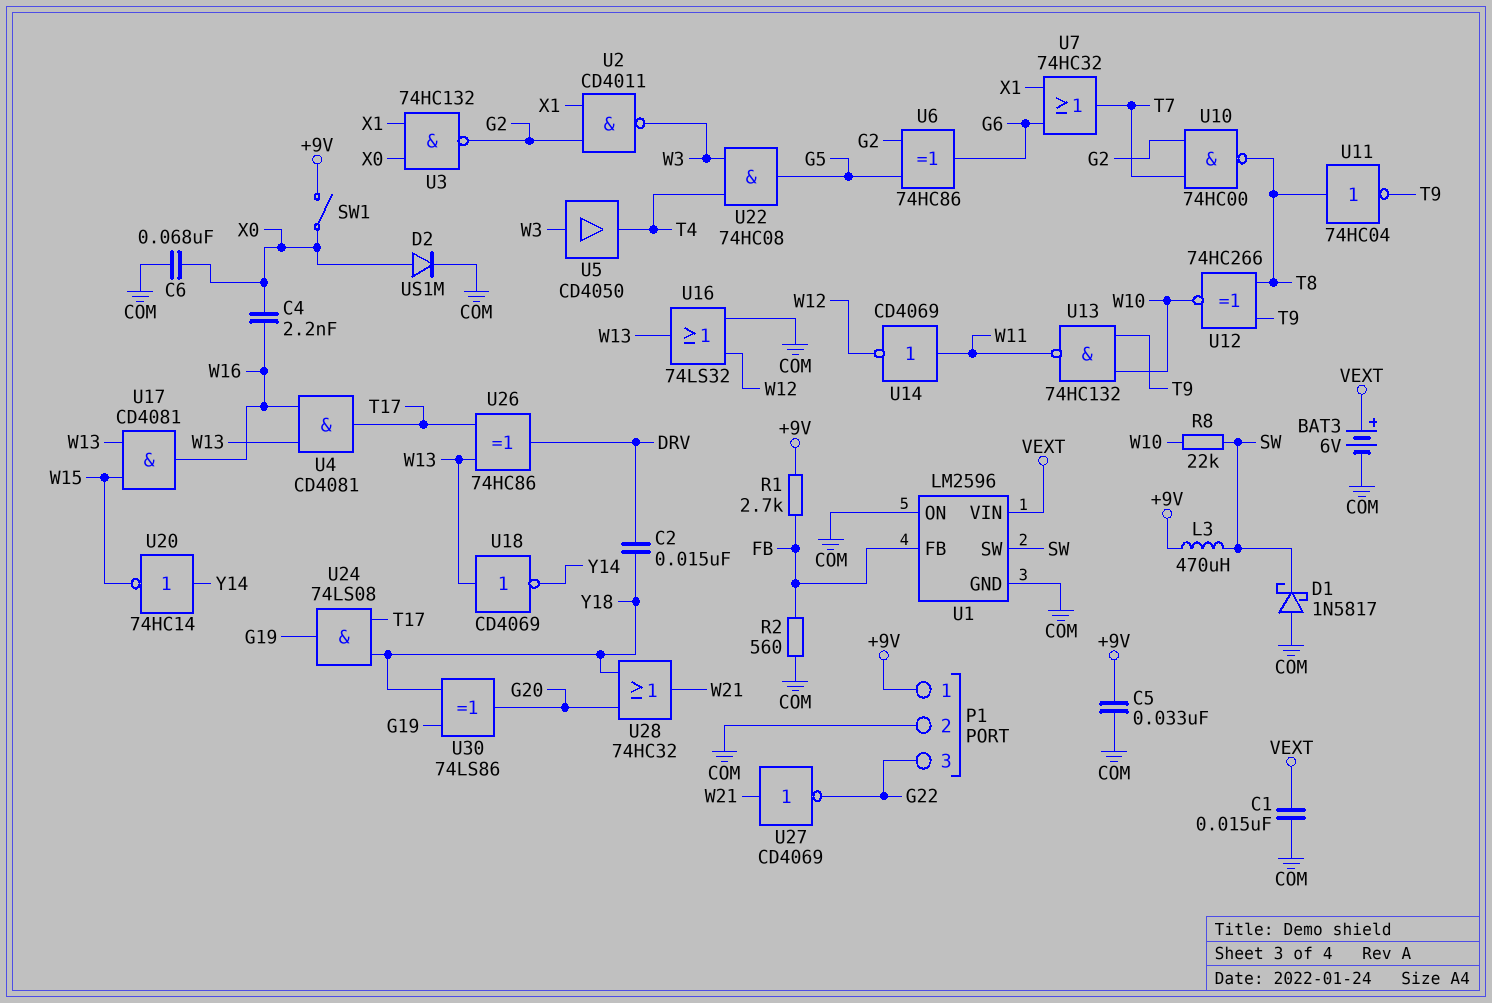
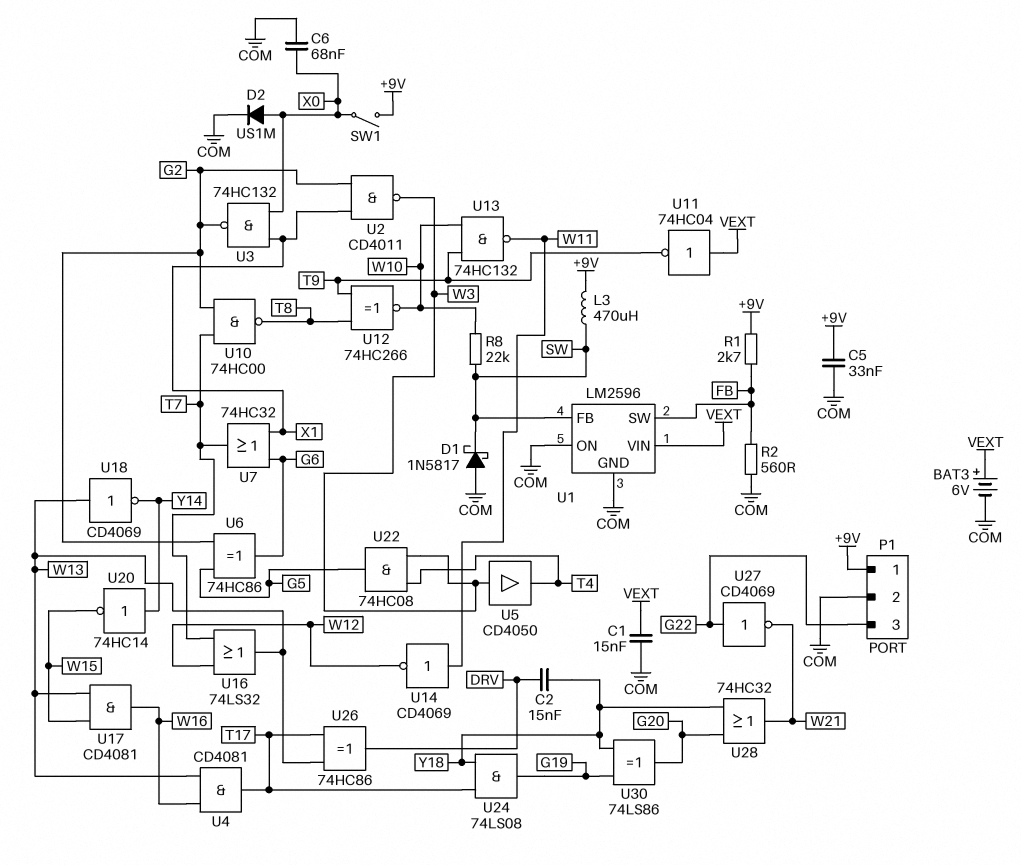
C4: 2.2nF (W16, X0) -> none
U1 pin FB: FB -> SW
U1 pin SW: SW -> FB
U11: NOT 74HC04 (in T8, out T9) -> NOT 74HC04 (in VEXT, out T9)
U16: OR 74LS32 (in COM, in W12, out W13) -> OR 74LS32 (in T7, in W12, out W13)
U27: NOT CD4069 (in W21, out G22) -> NOT CD4069 (in G22, out W21)

